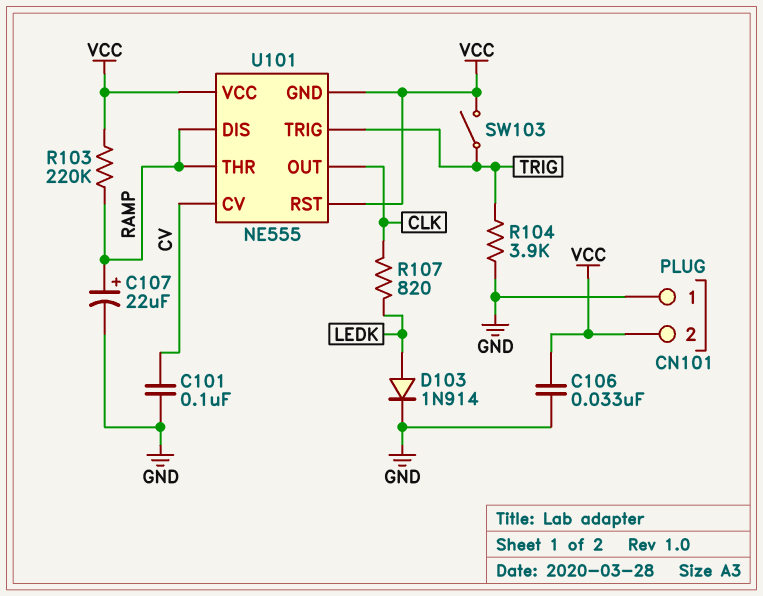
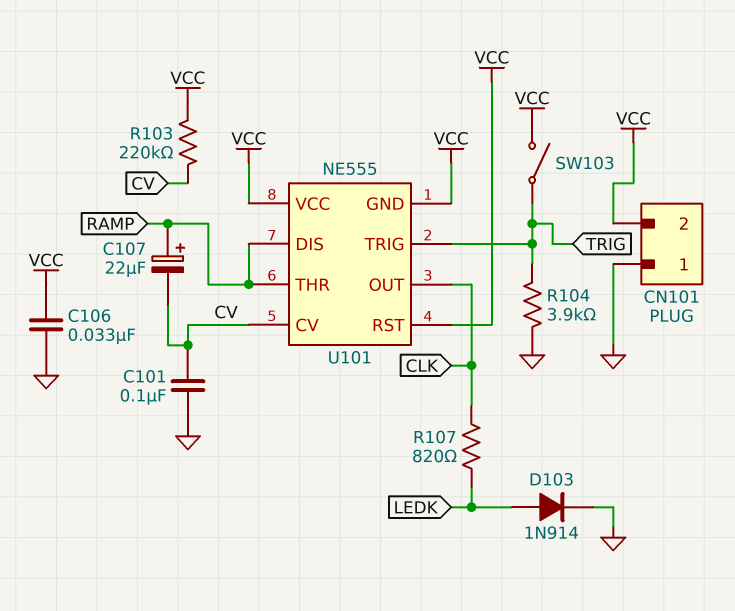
C107: 22uF (plus RAMP, minus GND) -> 22uF (plus RAMP, minus CV)
R103: 220k (RAMP, VCC) -> 220k (CV, VCC)

